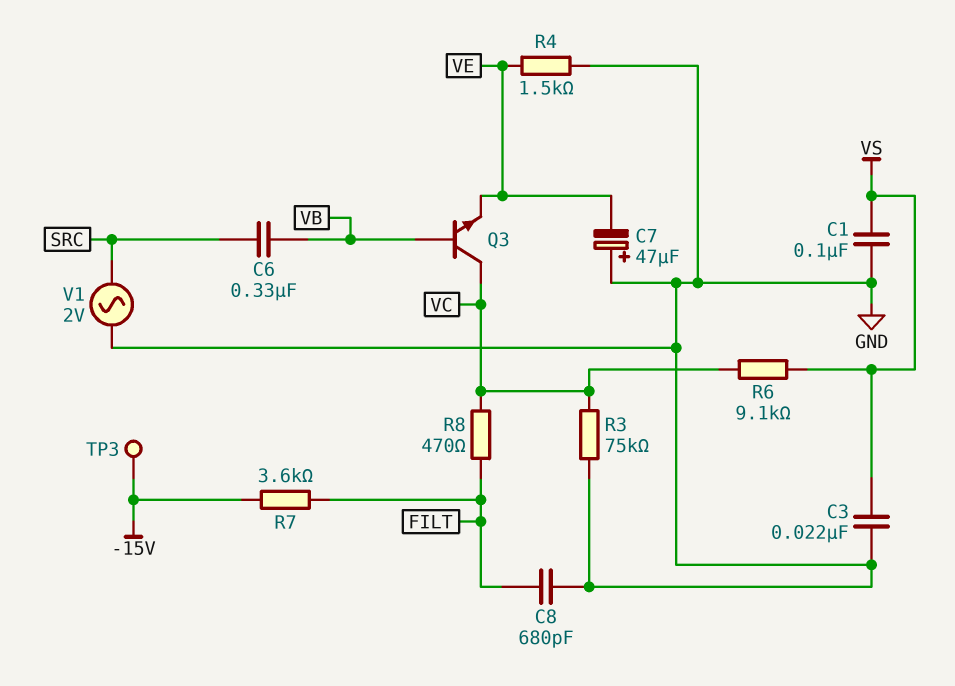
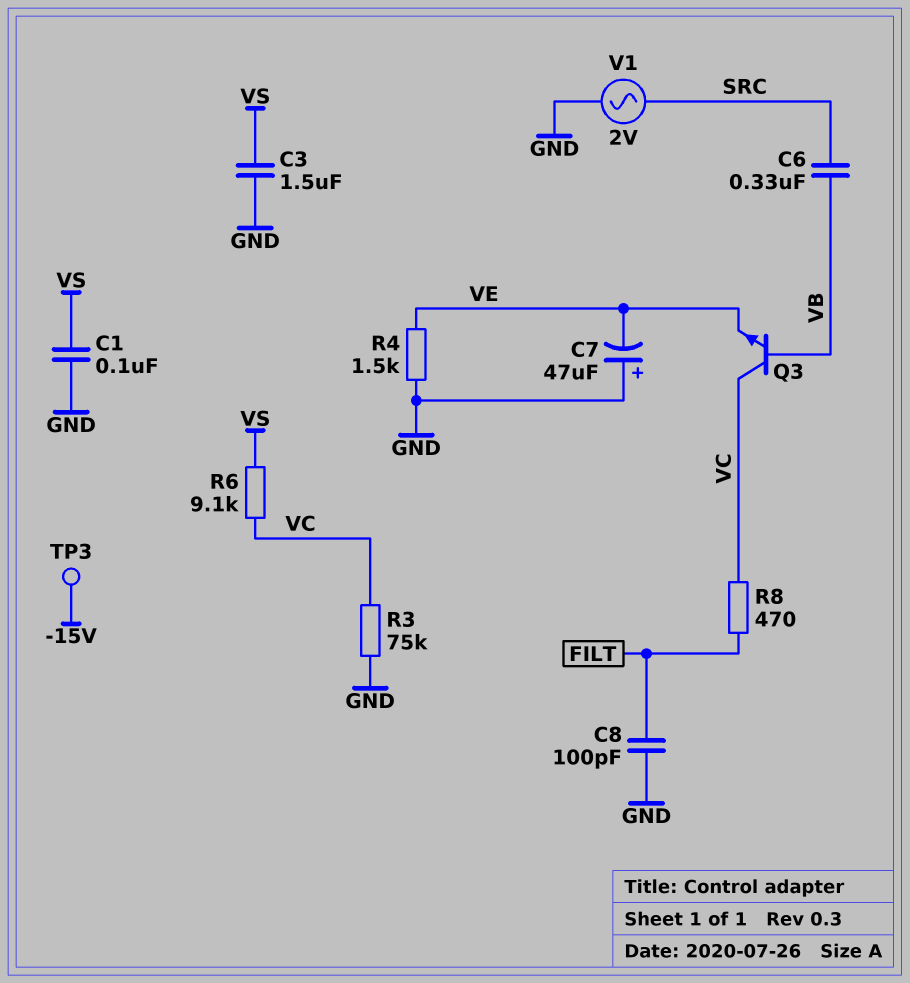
C3: 22nF (GND, VS) -> 1.5uF (GND, VS)
C8: 680pF (FILT, GND) -> 100pF (FILT, GND)
R7: 3.6k (-15V, FILT) -> none

